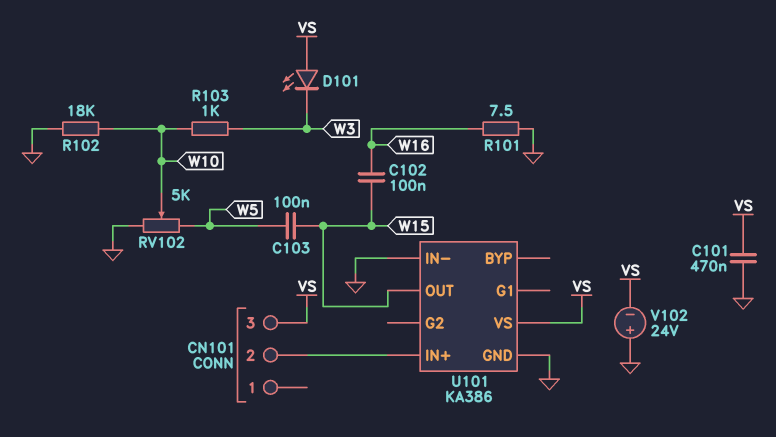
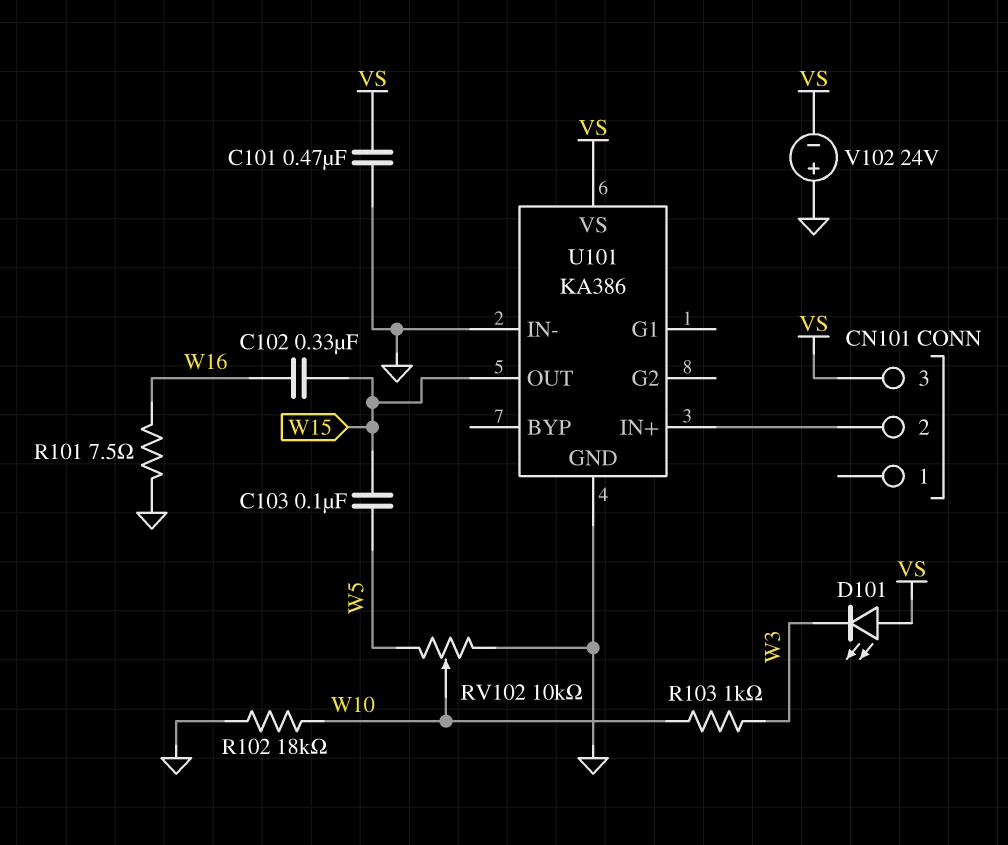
C102: 100nF (W15, W16) -> 330nF (W15, W16)
RV102: 5k (GND, W5, wiper W10) -> 10k (GND, W5, wiper W10)

